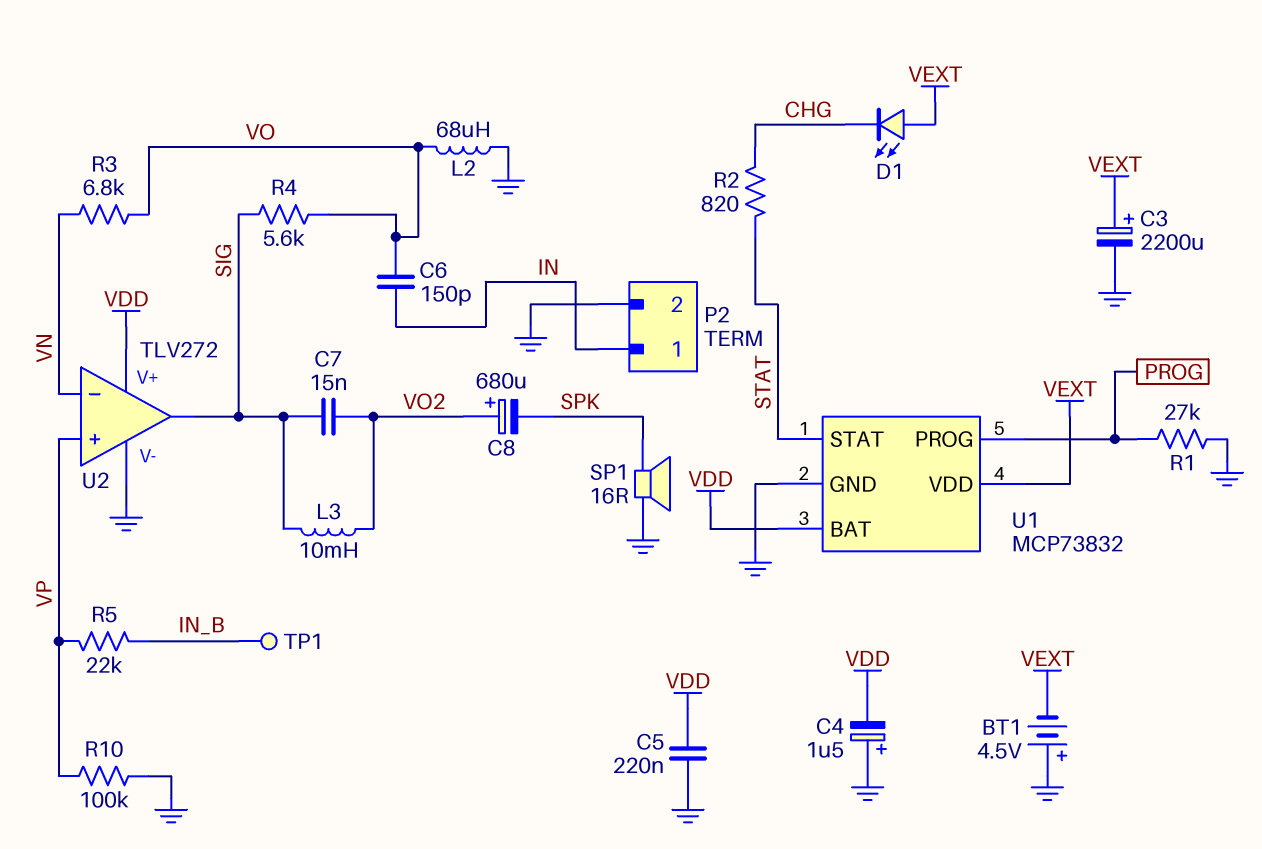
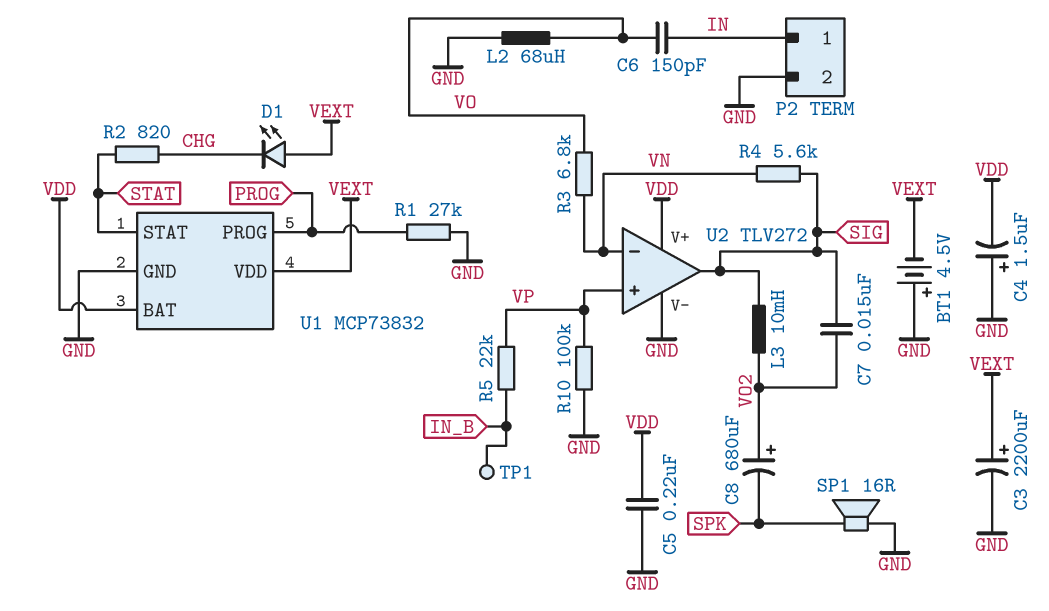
R4: 5.6k (SIG, VO) -> 5.6k (SIG, VN)

